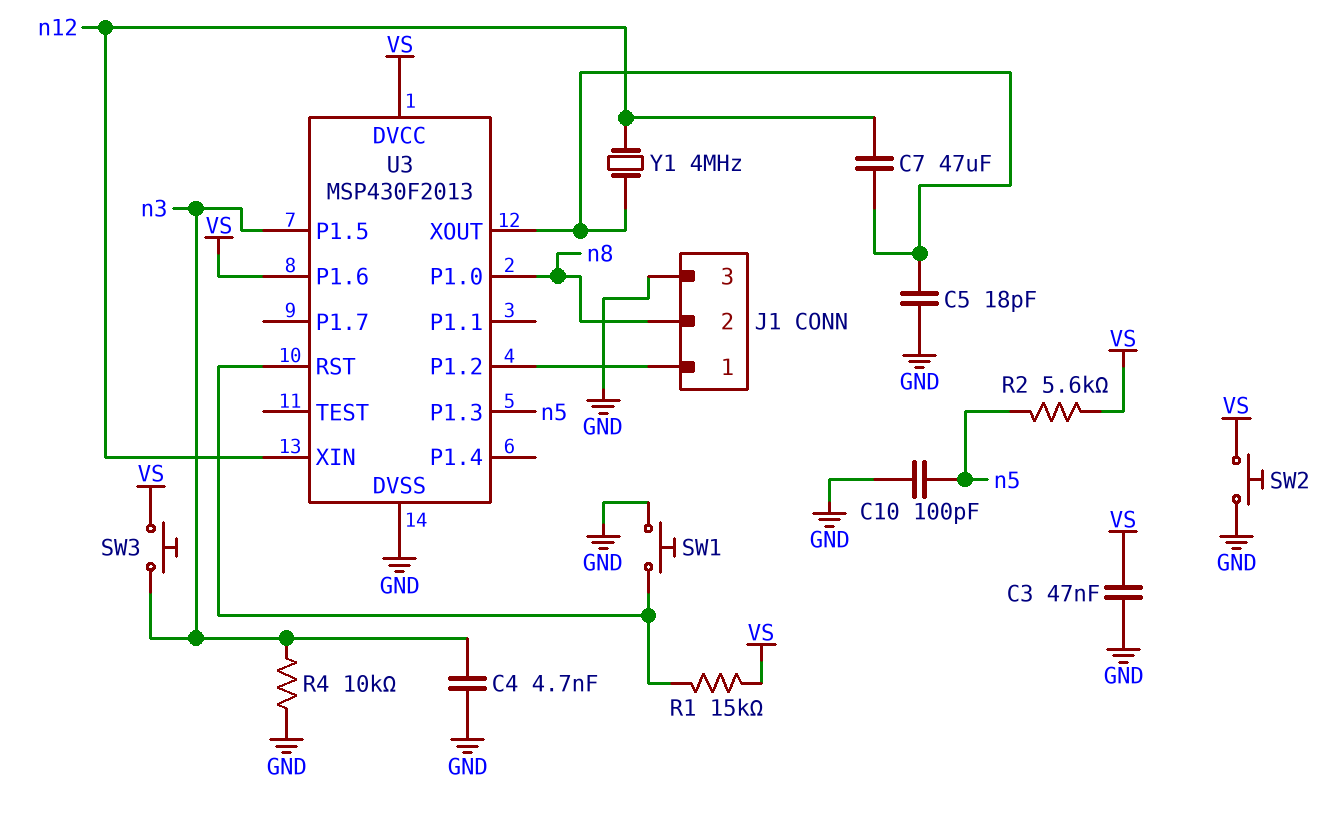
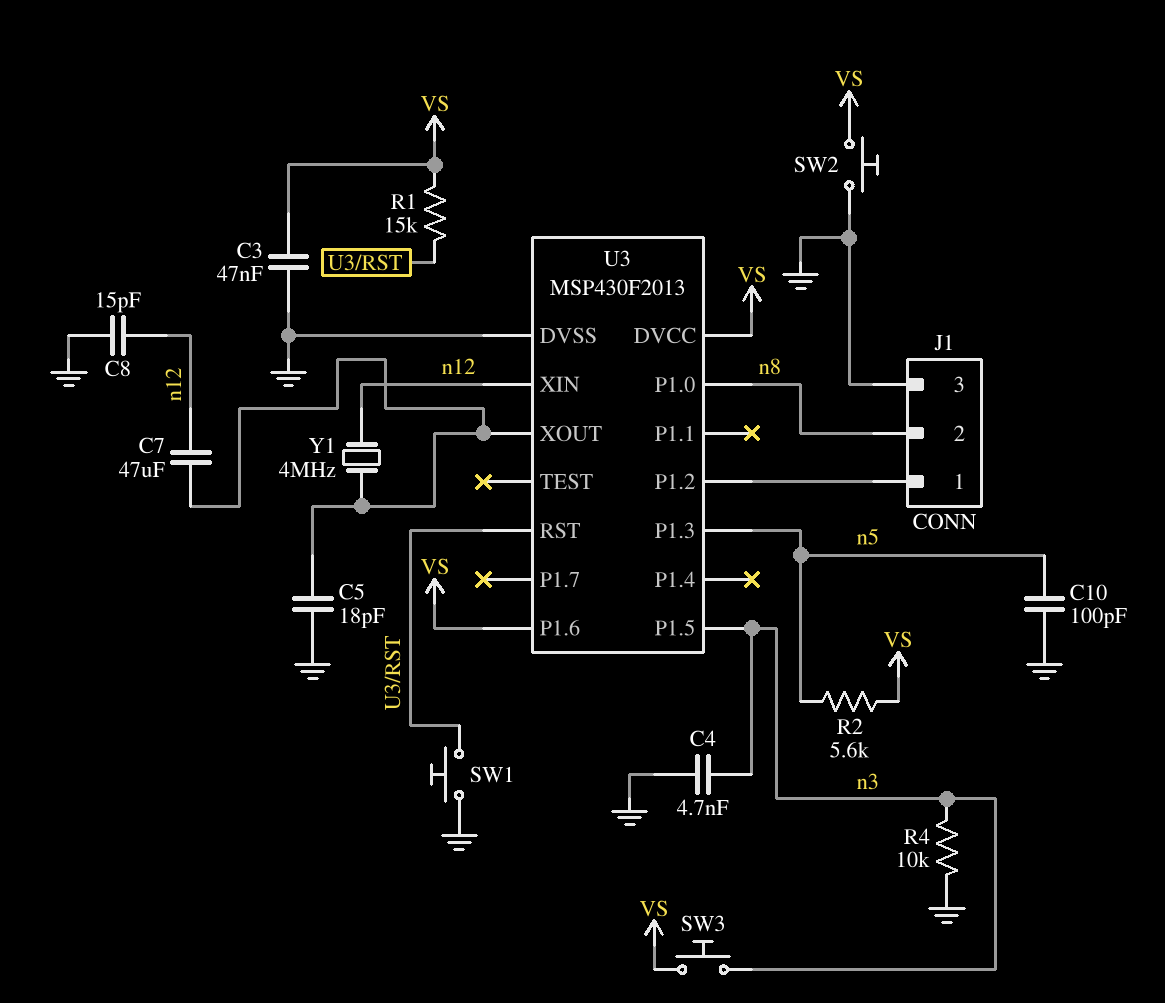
C8: none -> 15pF (GND, n12)

